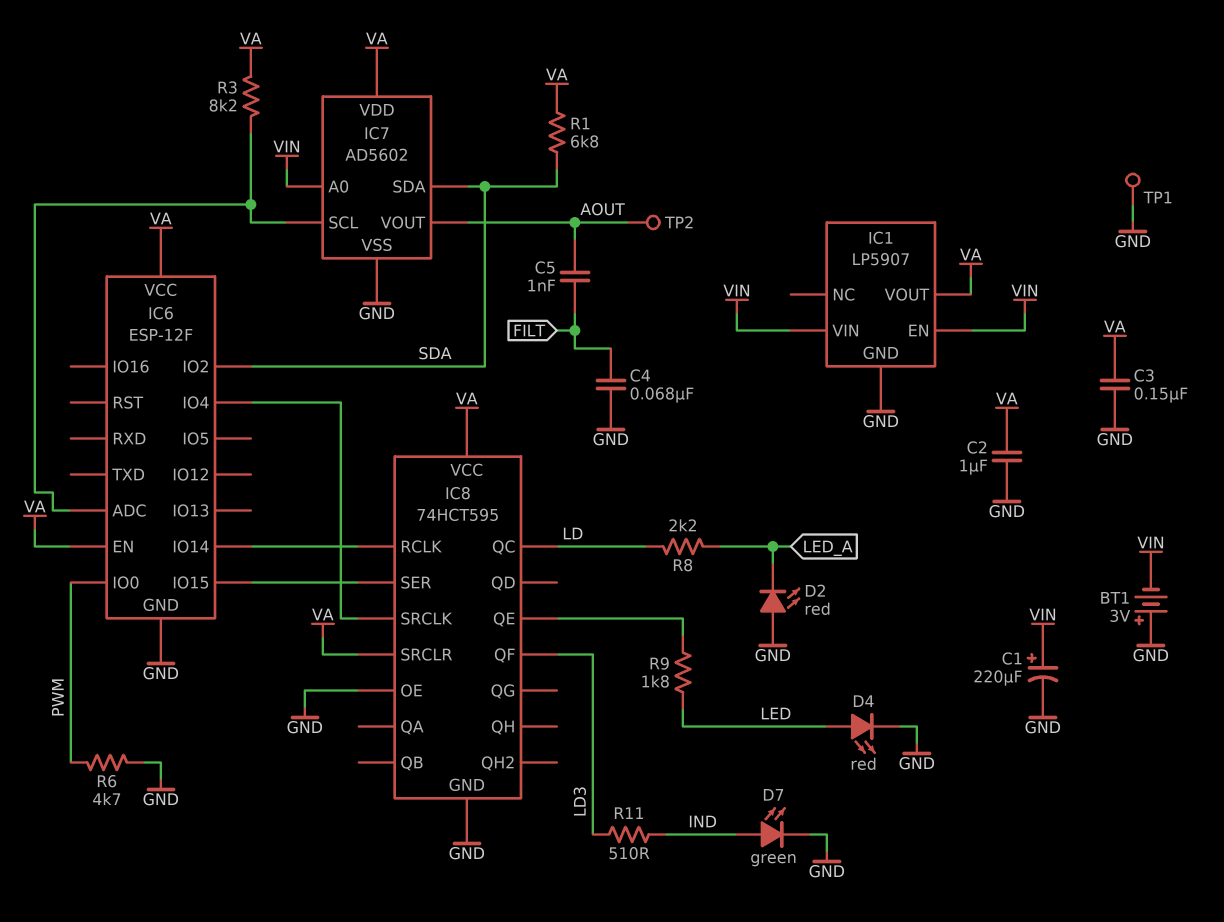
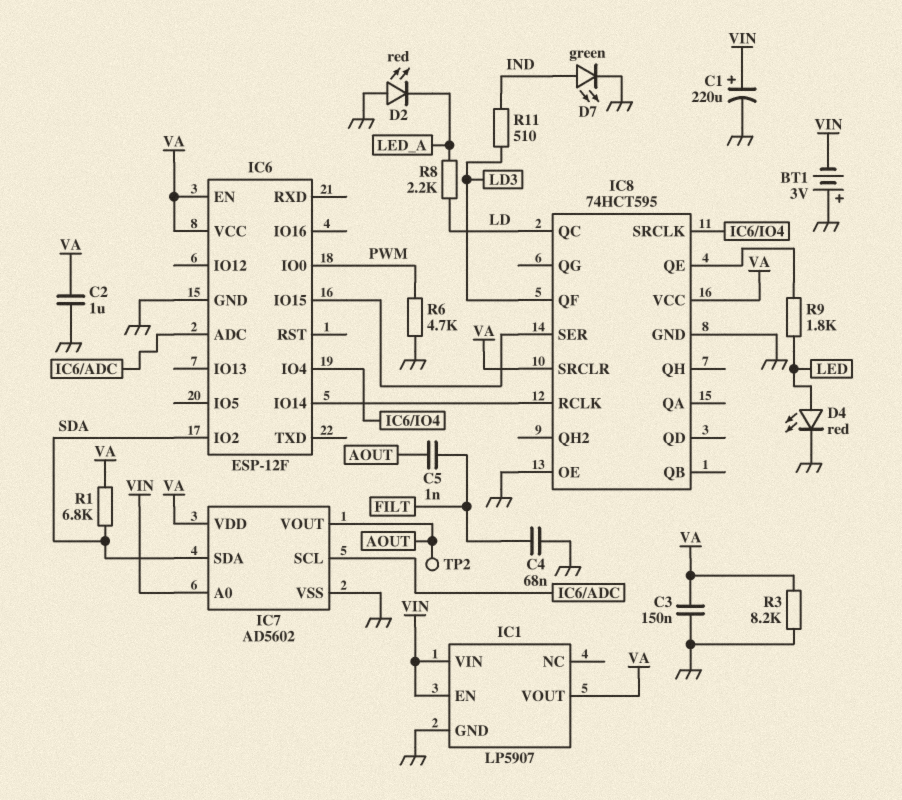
R3: 8.2k (IC6/ADC, VA) -> 8.2k (GND, VA)
TP1: test point (GND) -> none

